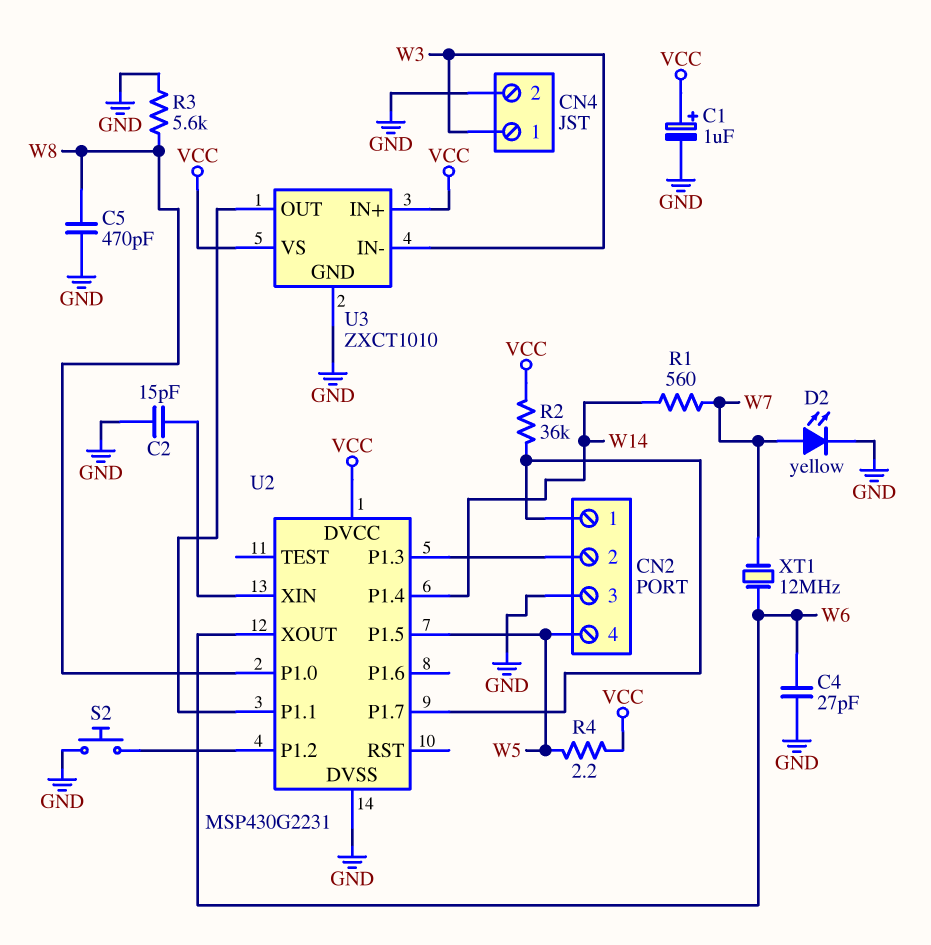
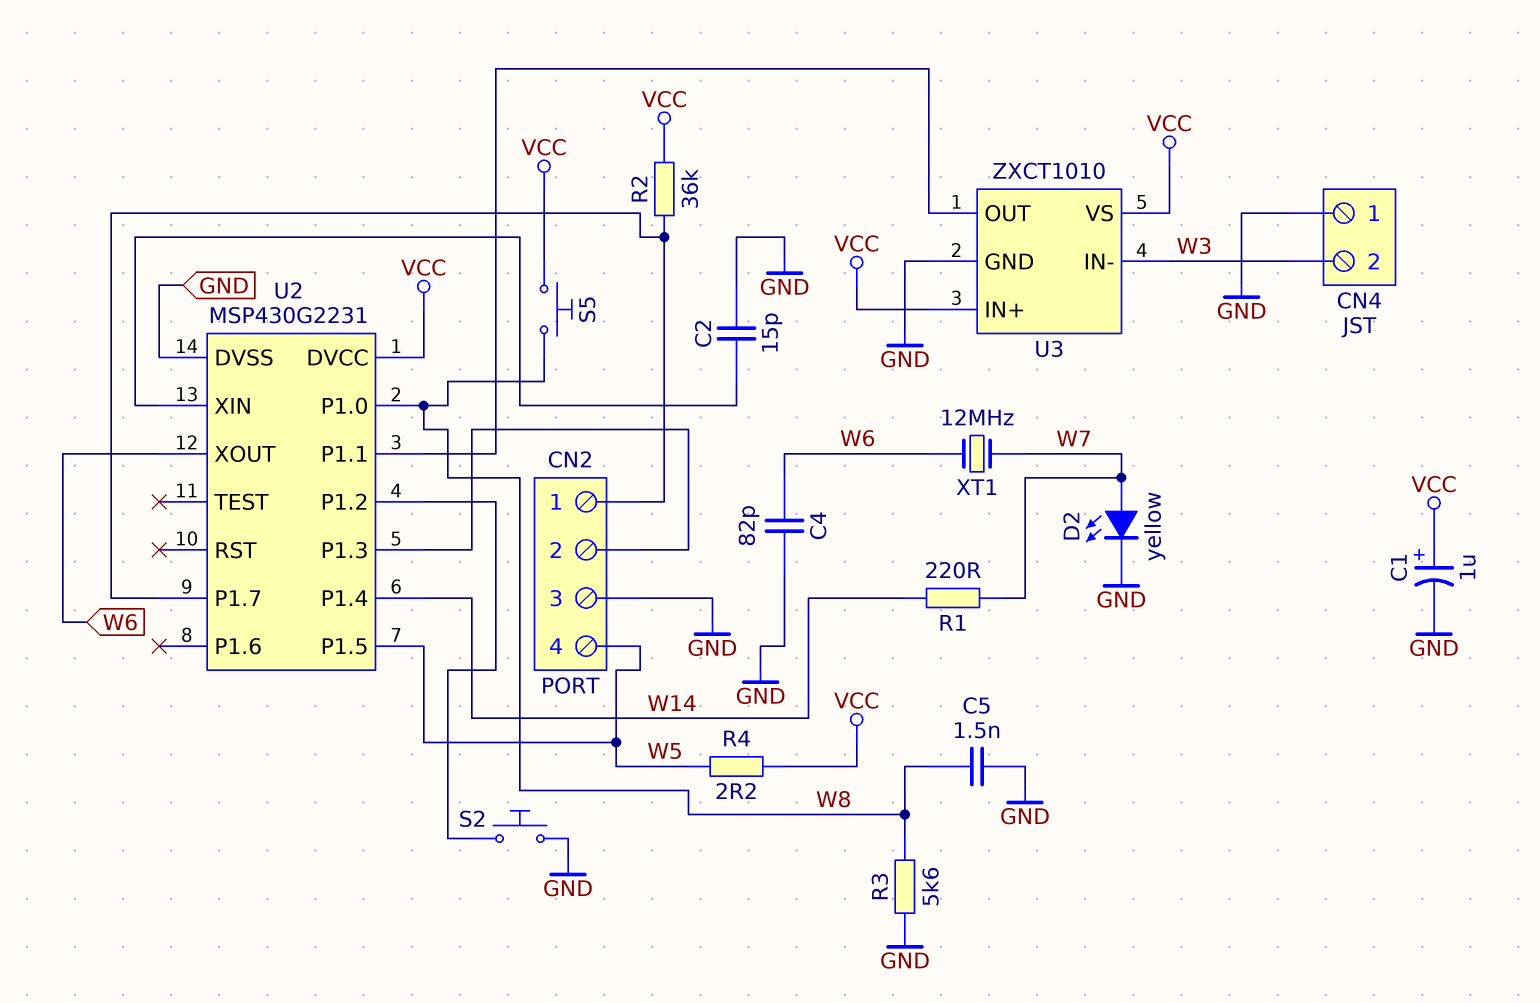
C4: 27pF (GND, W6) -> 82pF (GND, W6)
C5: 470pF (GND, W8) -> 1.5nF (GND, W8)
CN4 pin 1: W3 -> GND
CN4 pin 2: GND -> W3
R1: 560 (W7, W14) -> 220 (W7, W14)
S5: none -> button (VCC, W8)

